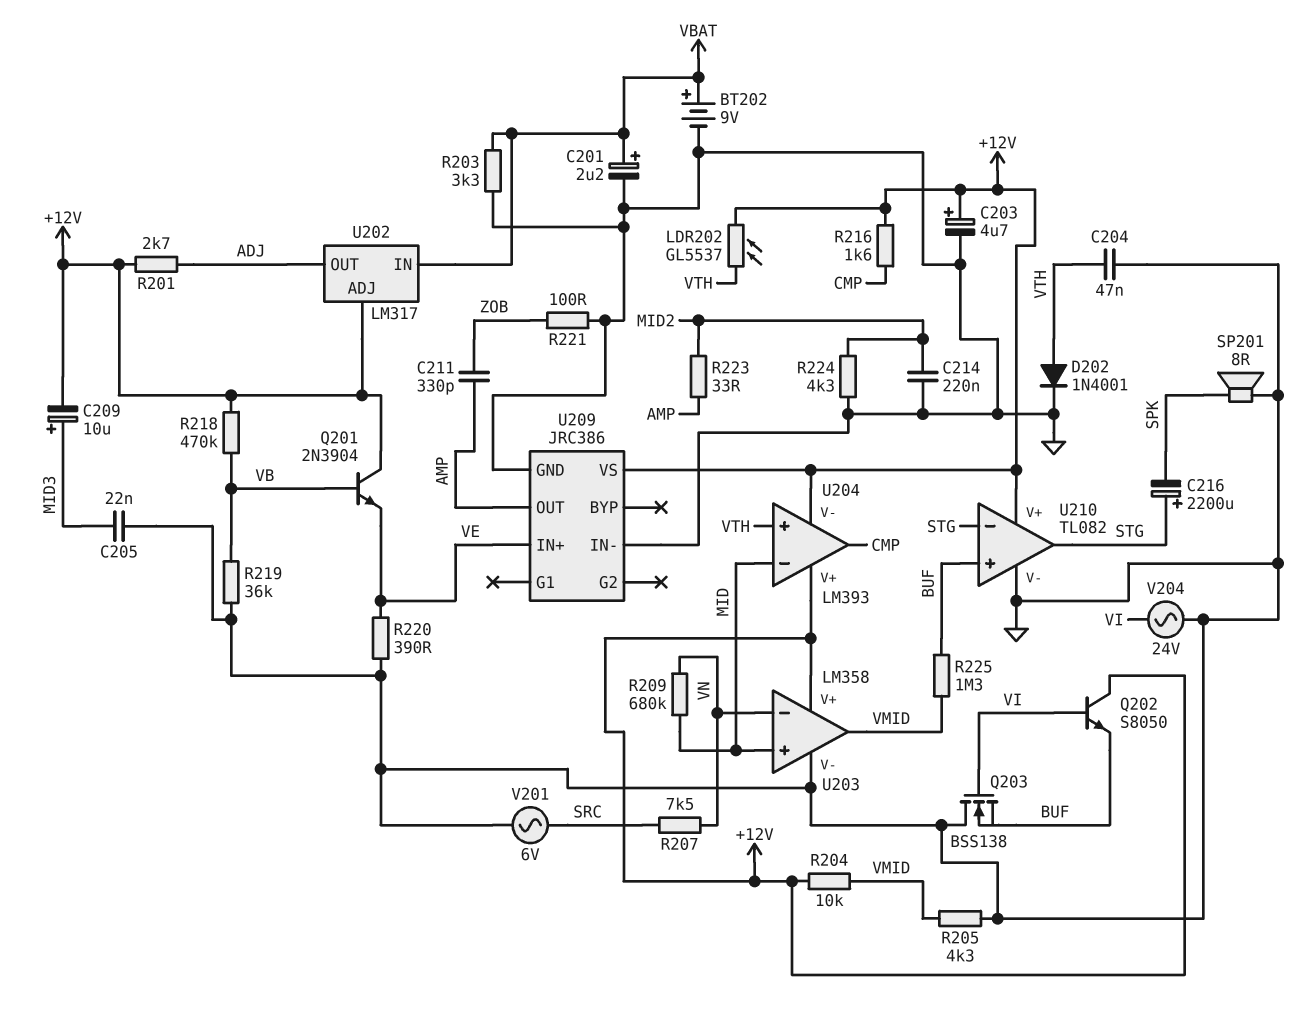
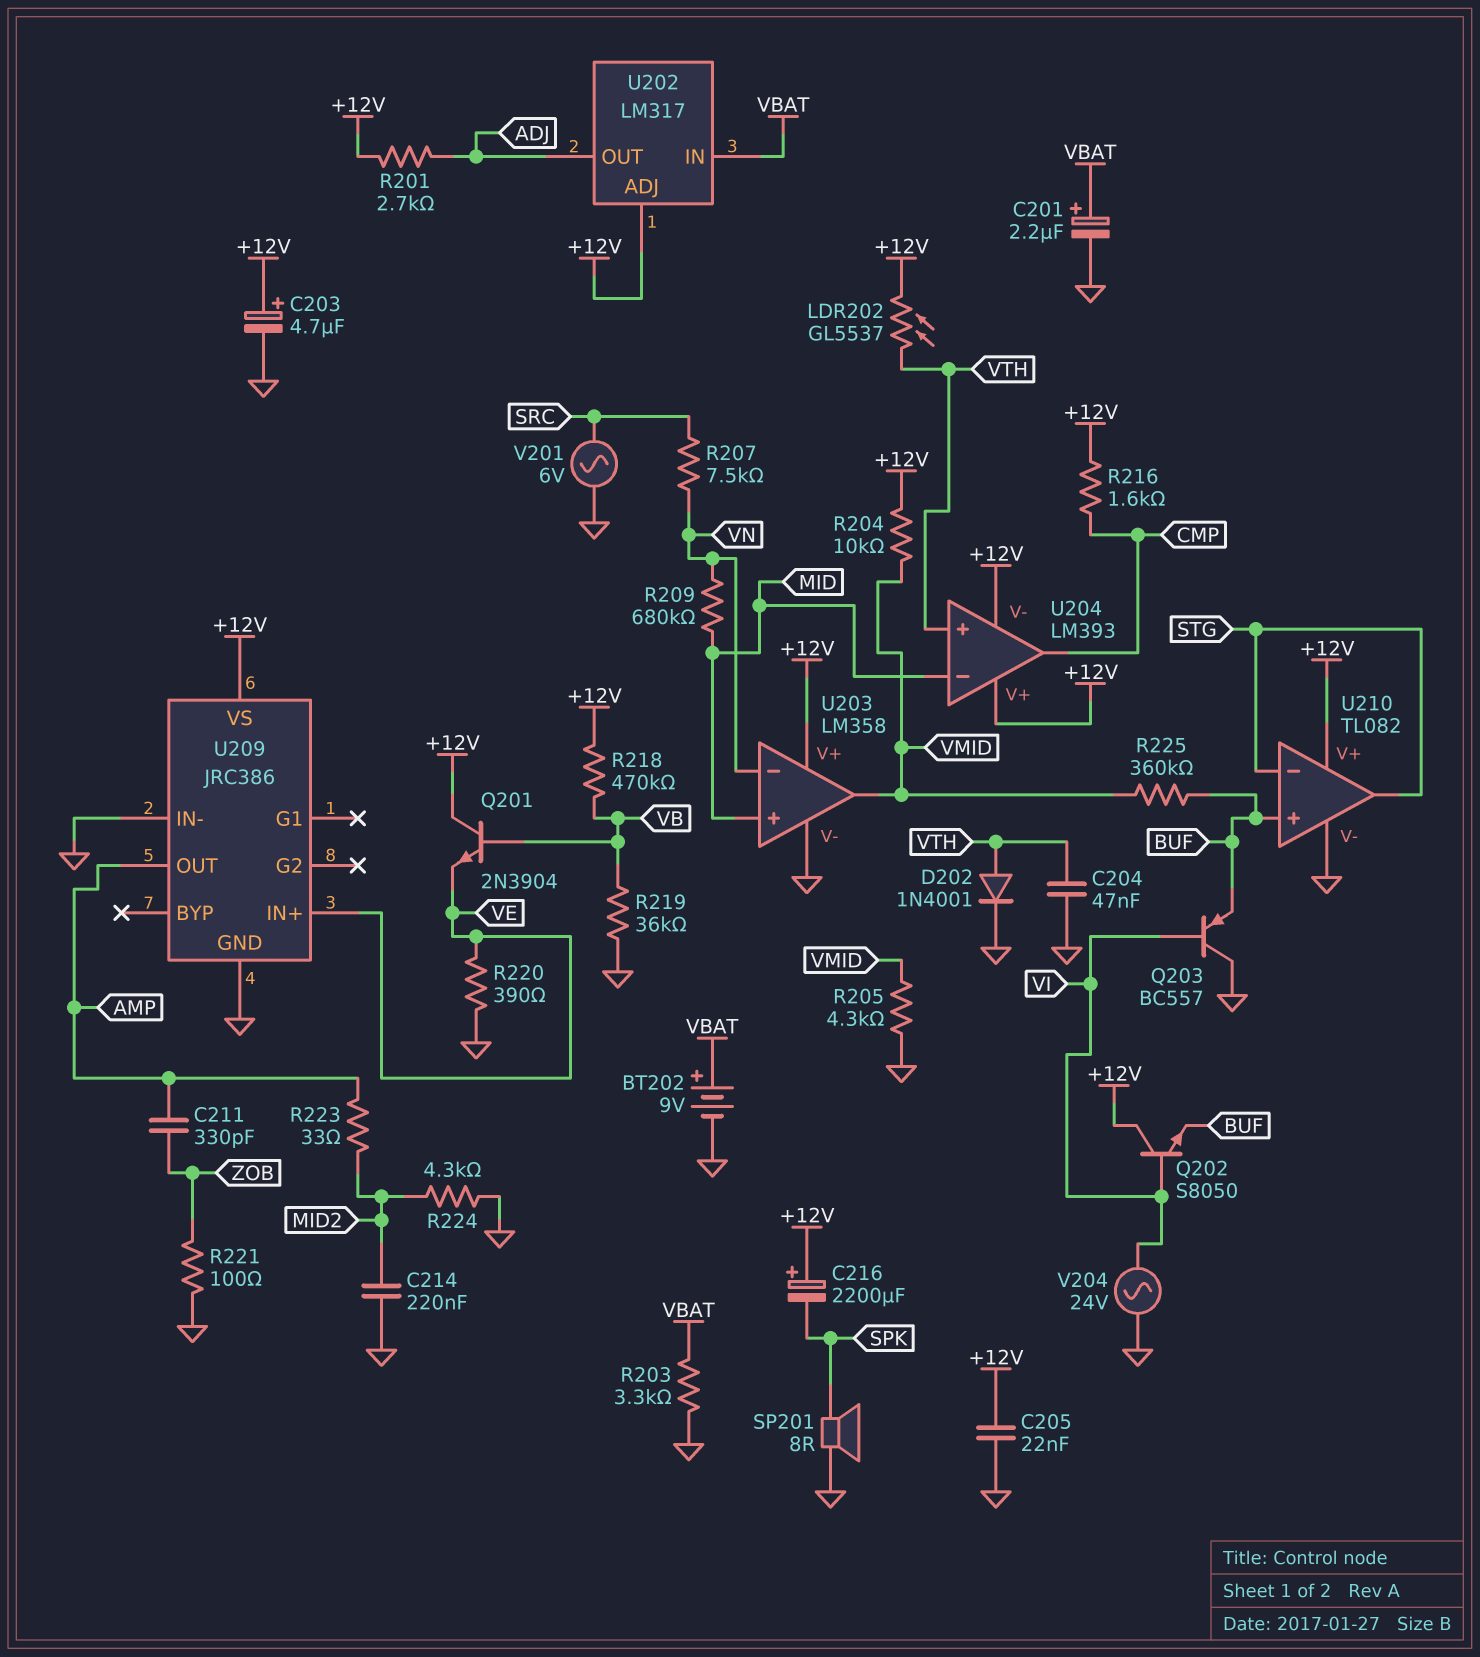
C205: 22nF (GND, MID3) -> 22nF (+12V, GND)
C209: 10uF (plus MID3, minus +12V) -> none
C216: 2200uF (plus STG, minus SPK) -> 2200uF (plus +12V, minus SPK)
Q203: NMOS BSS138 (G VI, D GND, S BUF) -> PNP BC557 (B VI, C GND, E BUF)
R225: 1.3M (BUF, VMID) -> 360k (BUF, VMID)

